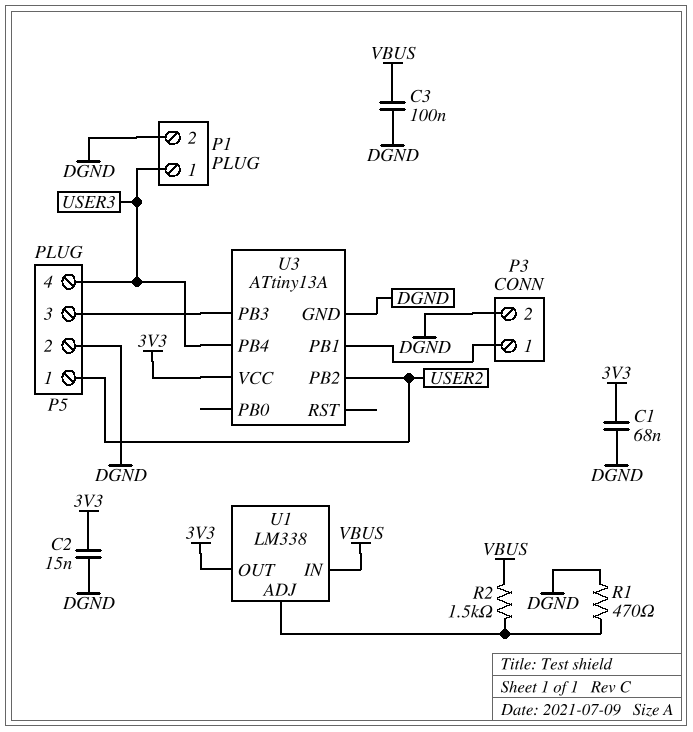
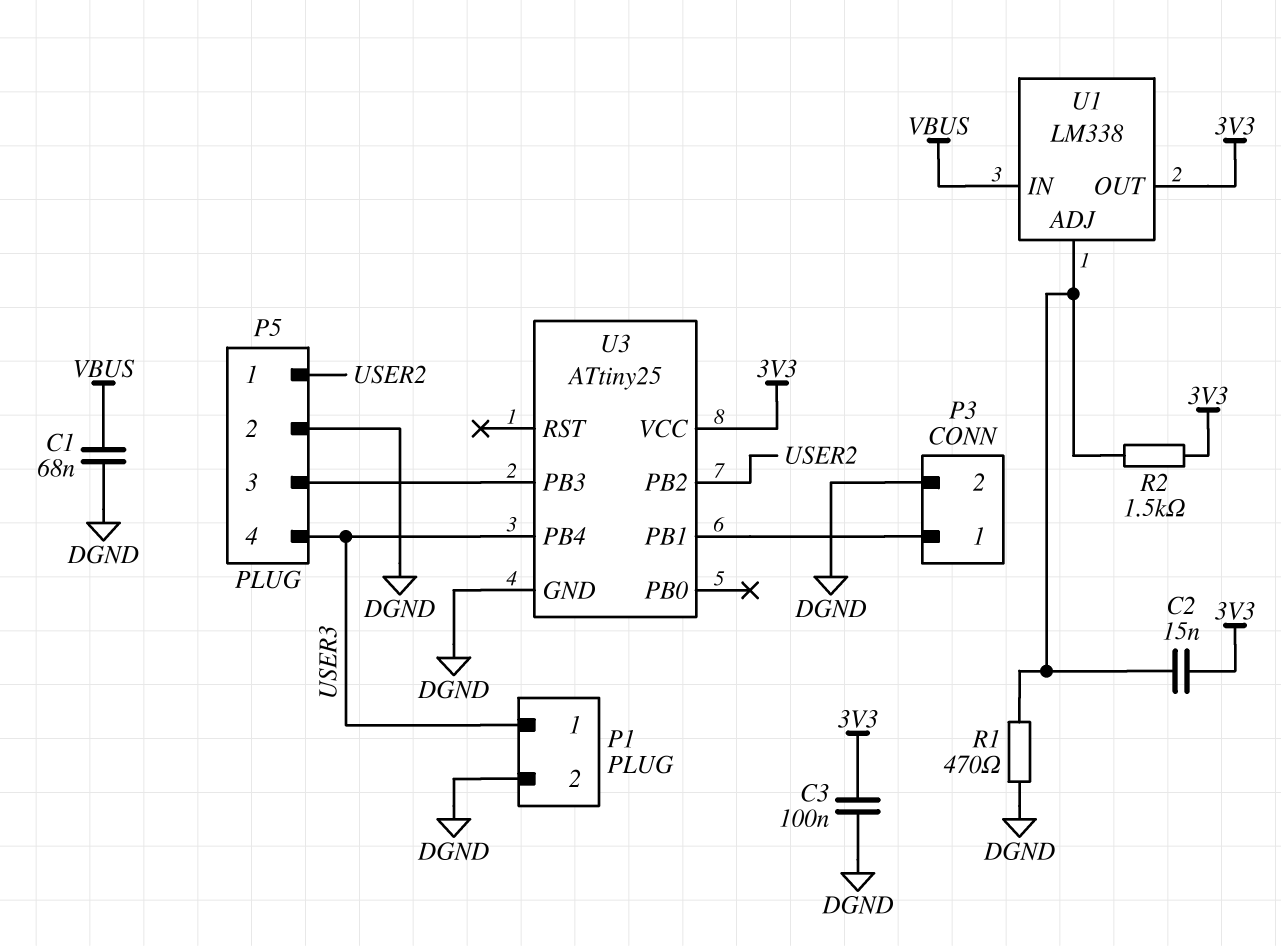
C1: 68nF (3V3, DGND) -> 68nF (DGND, VBUS)
C2: 15nF (3V3, DGND) -> 15nF (3V3, U1/ADJ)
C3: 100nF (DGND, VBUS) -> 100nF (3V3, DGND)
R2: 1.5k (U1/ADJ, VBUS) -> 1.5k (3V3, U1/ADJ)
U3: ATtiny13A -> ATtiny25

